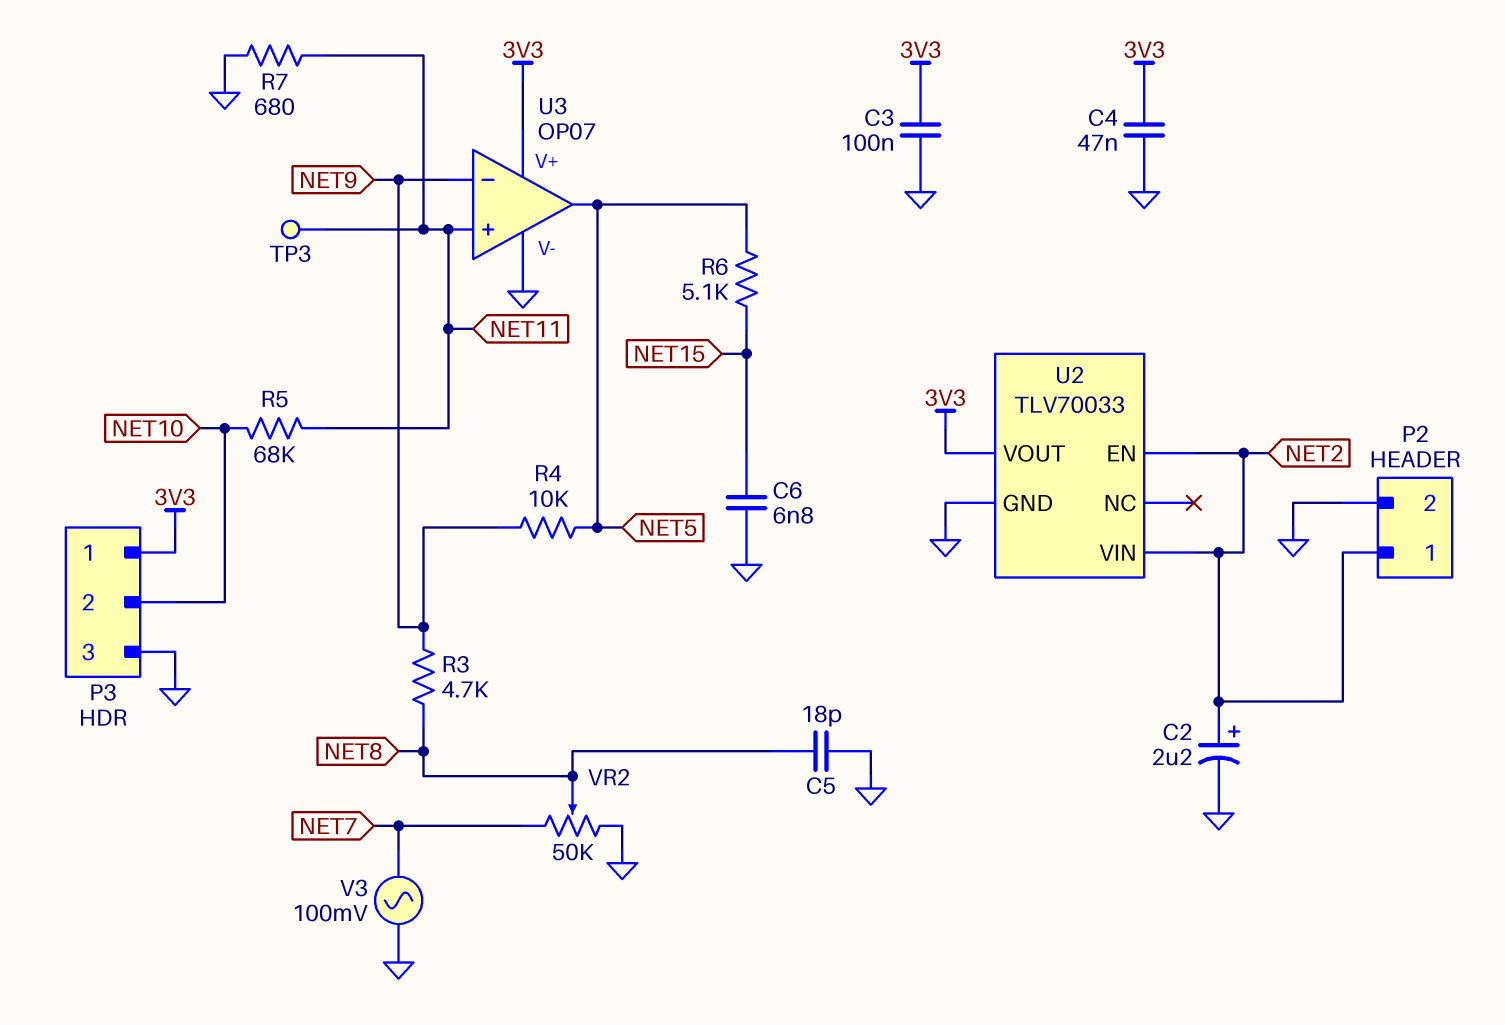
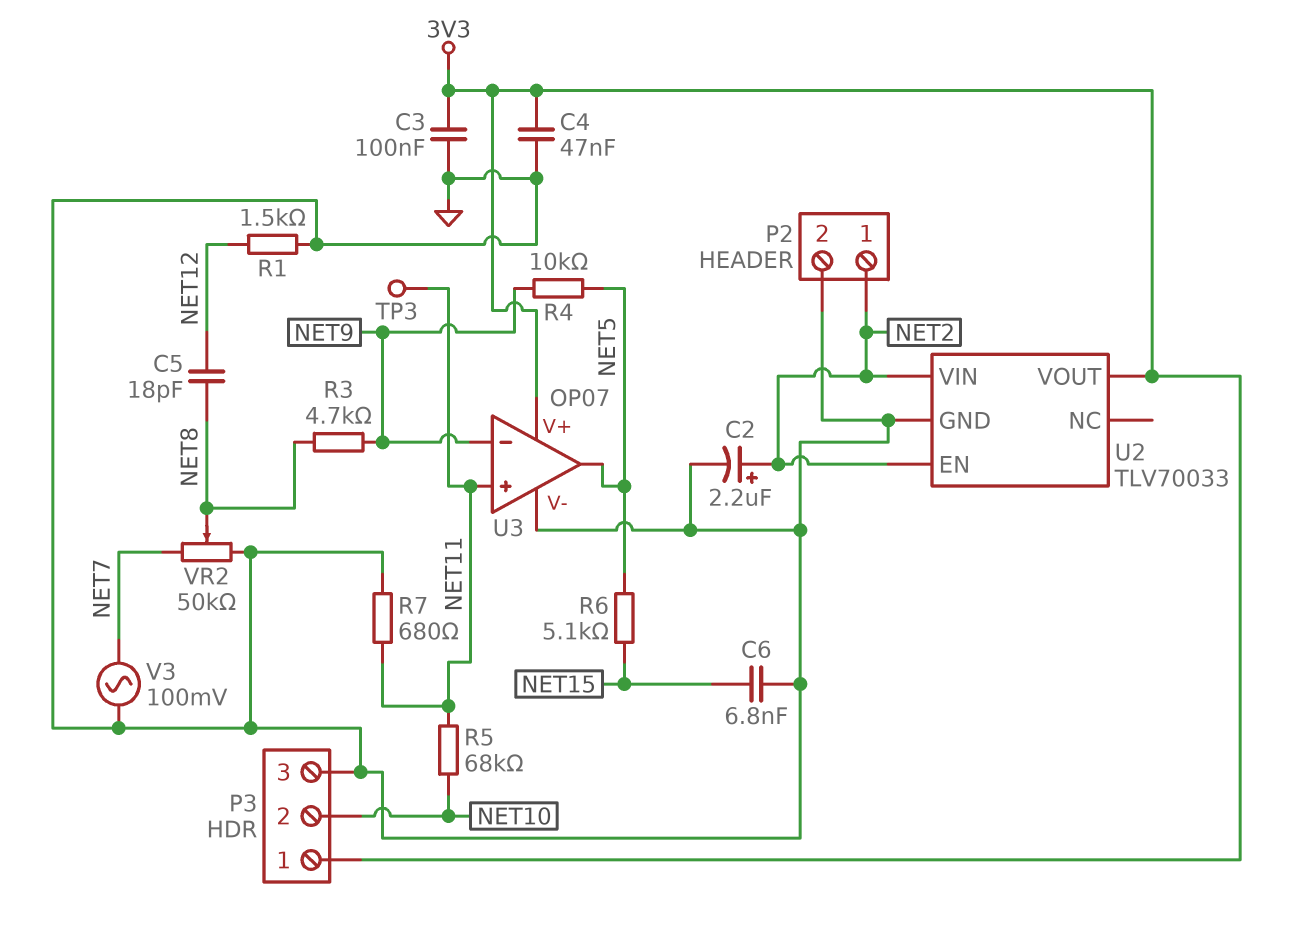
C5: 18pF (GND, NET8) -> 18pF (NET8, NET12)
R1: none -> 1.5k (GND, NET12)

